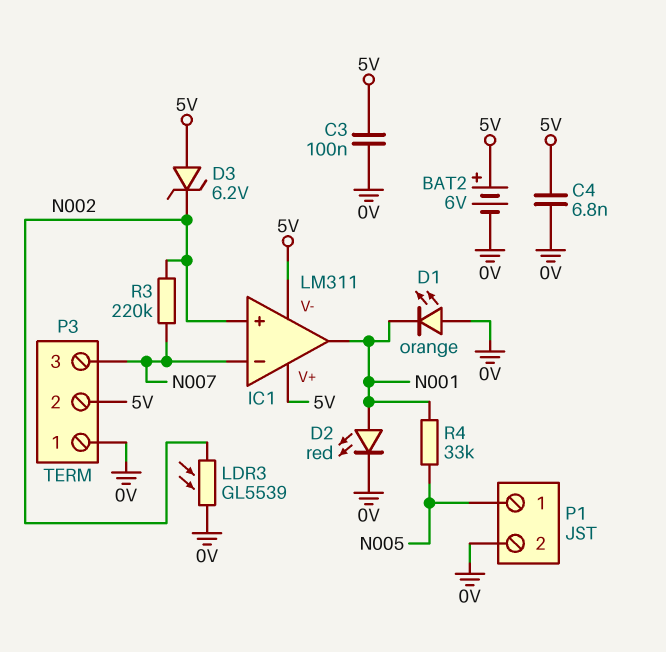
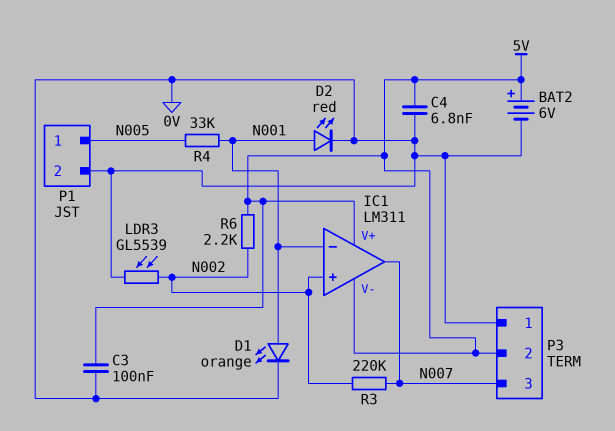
D1: LED orange (A 0V, K N001) -> LED orange (A N001, K 0V)
D3: zener 6.2V (A 5V, K N002) -> none
IC1 pin in-: N007 -> N001
IC1 pin out: N001 -> N007
R6: none -> 2.2k (5V, N002)

